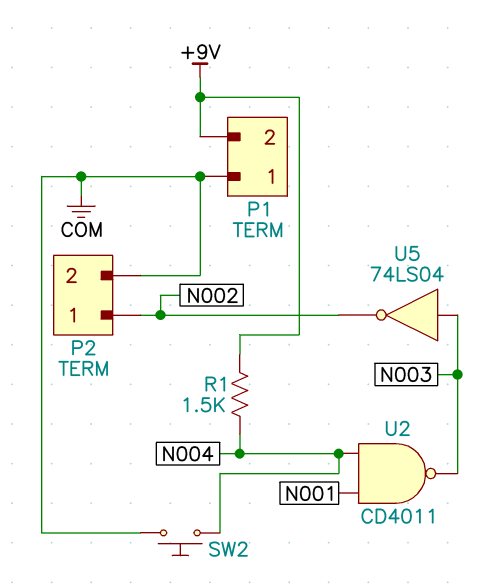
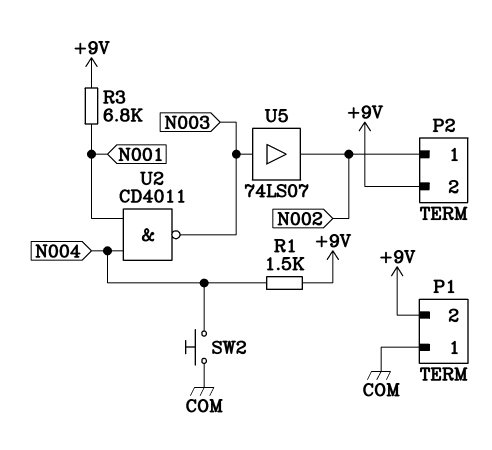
P2 pin 2: COM -> +9V
R3: none -> 6.8k (+9V, N001)
U5: NOT 74LS04 (in N003, out N002) -> buffer 74LS07 (in N003, out N002)

